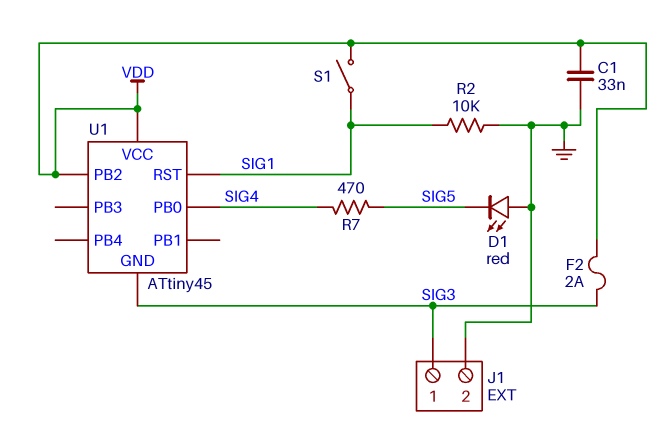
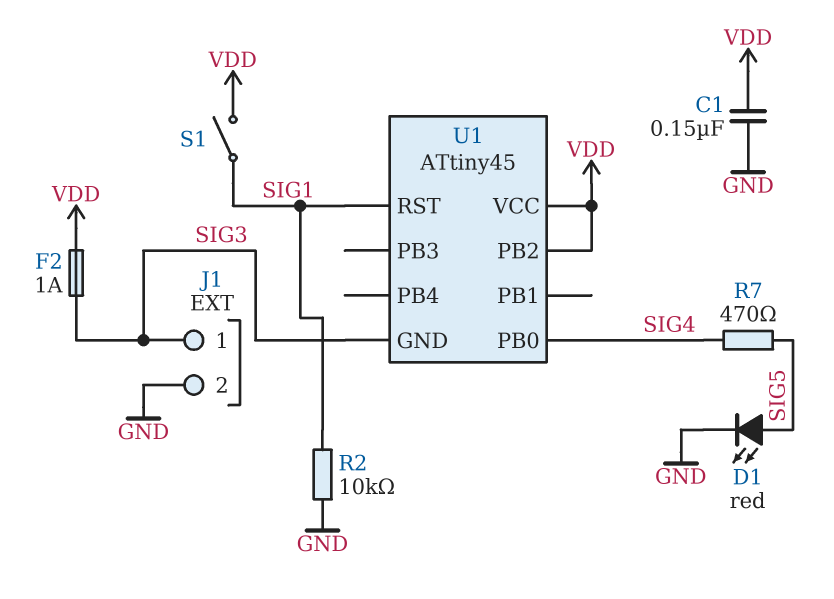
C1: 33nF (GND, VDD) -> 150nF (GND, VDD)
D1: LED red (A GND, K SIG5) -> LED red (A SIG5, K GND)
F2: 2A (SIG3, VDD) -> 1A (SIG3, VDD)

